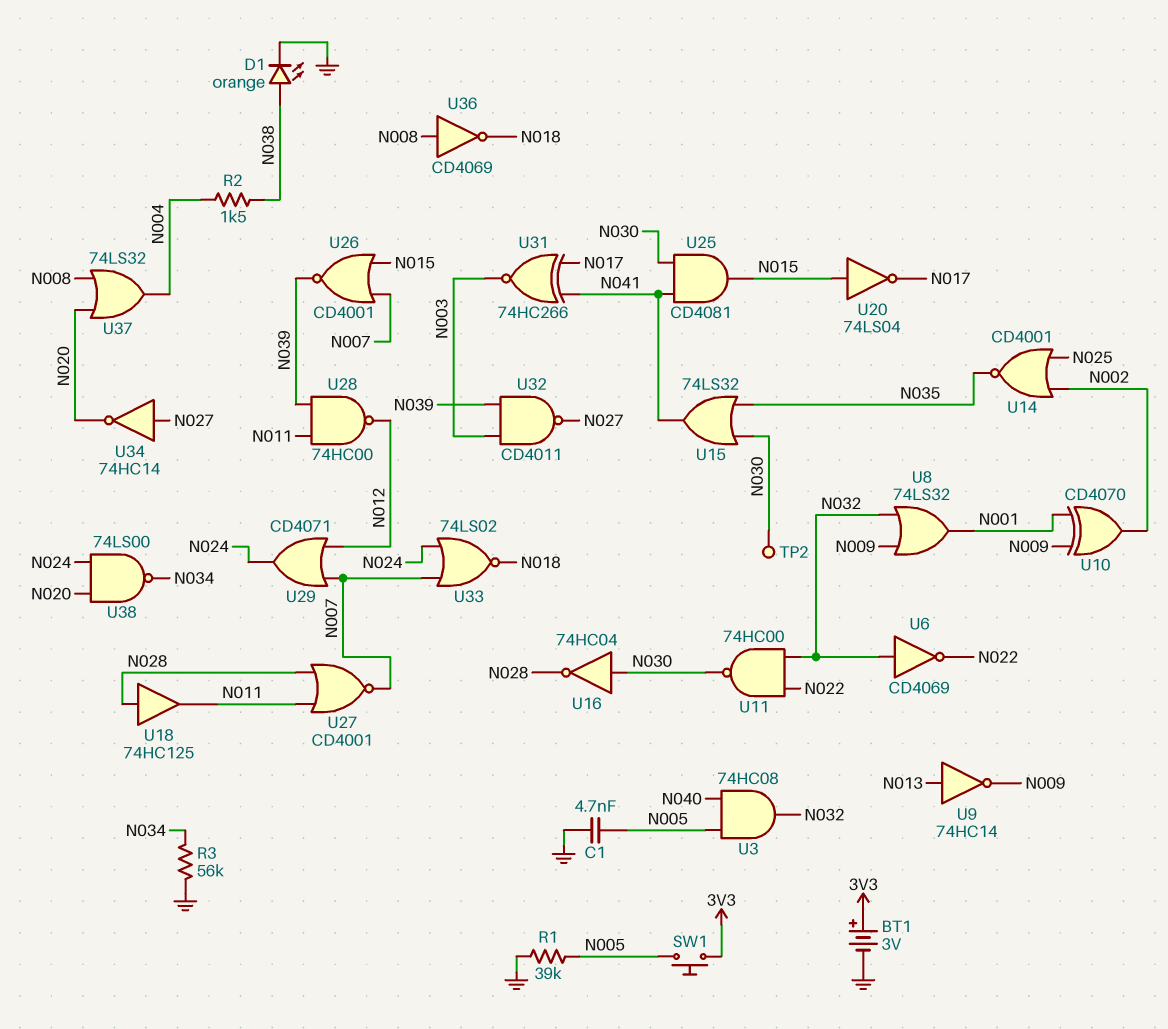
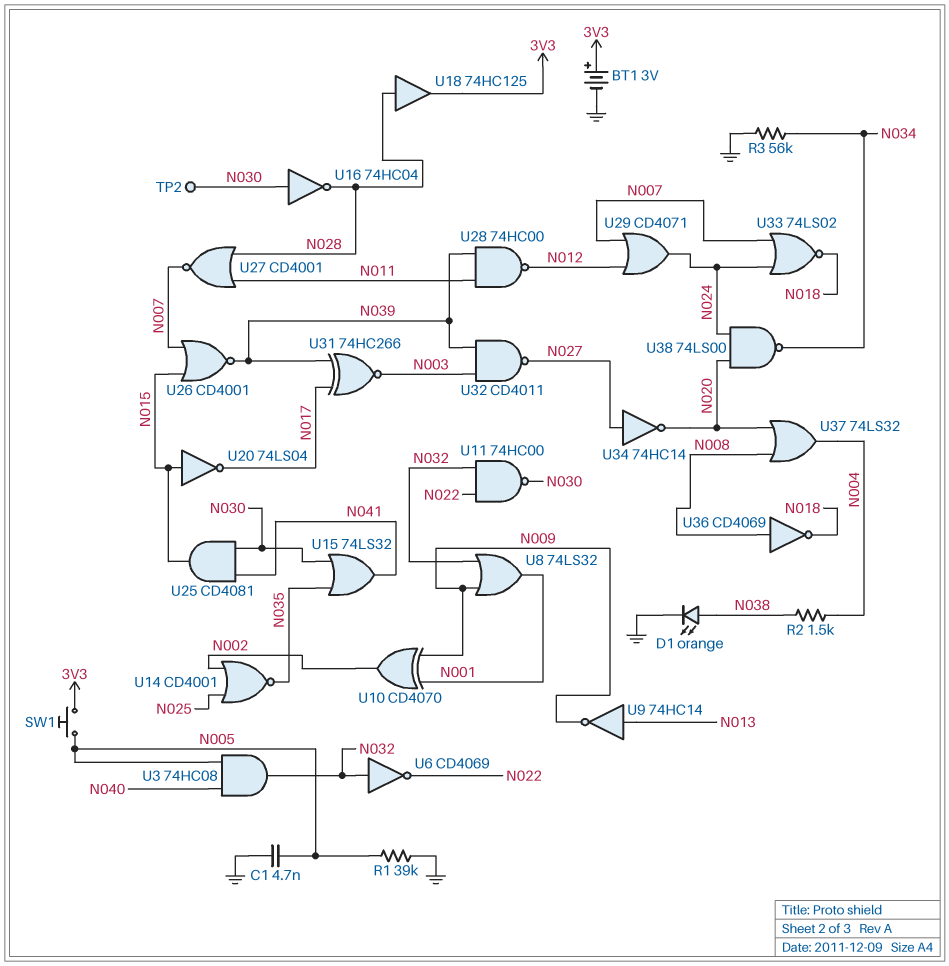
U18: buffer 74HC125 (in N028, out N011) -> buffer 74HC125 (in N028, out 3V3)
U31: XNOR 74HC266 (in N017, in N041, out N003) -> XNOR 74HC266 (in N017, in N039, out N003)

